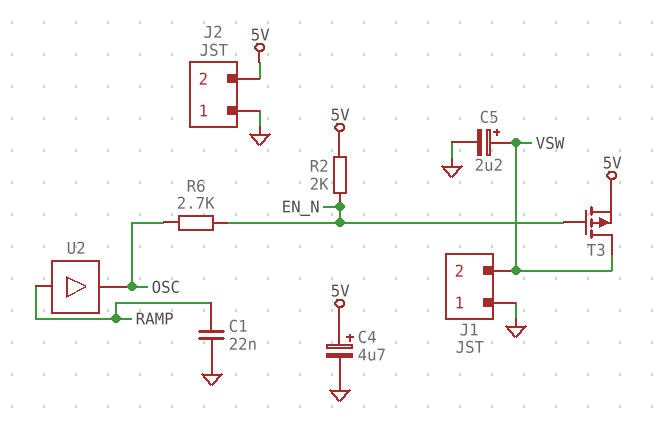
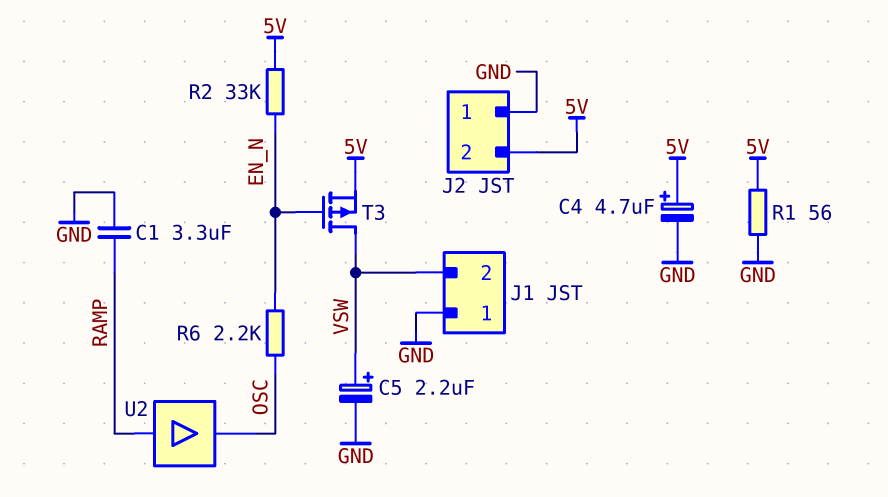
C1: 22nF (GND, RAMP) -> 3.3uF (GND, RAMP)
R1: none -> 56 (5V, GND)
R2: 2k (5V, EN_N) -> 33k (5V, EN_N)
R6: 2.7k (EN_N, OSC) -> 2.2k (EN_N, OSC)

